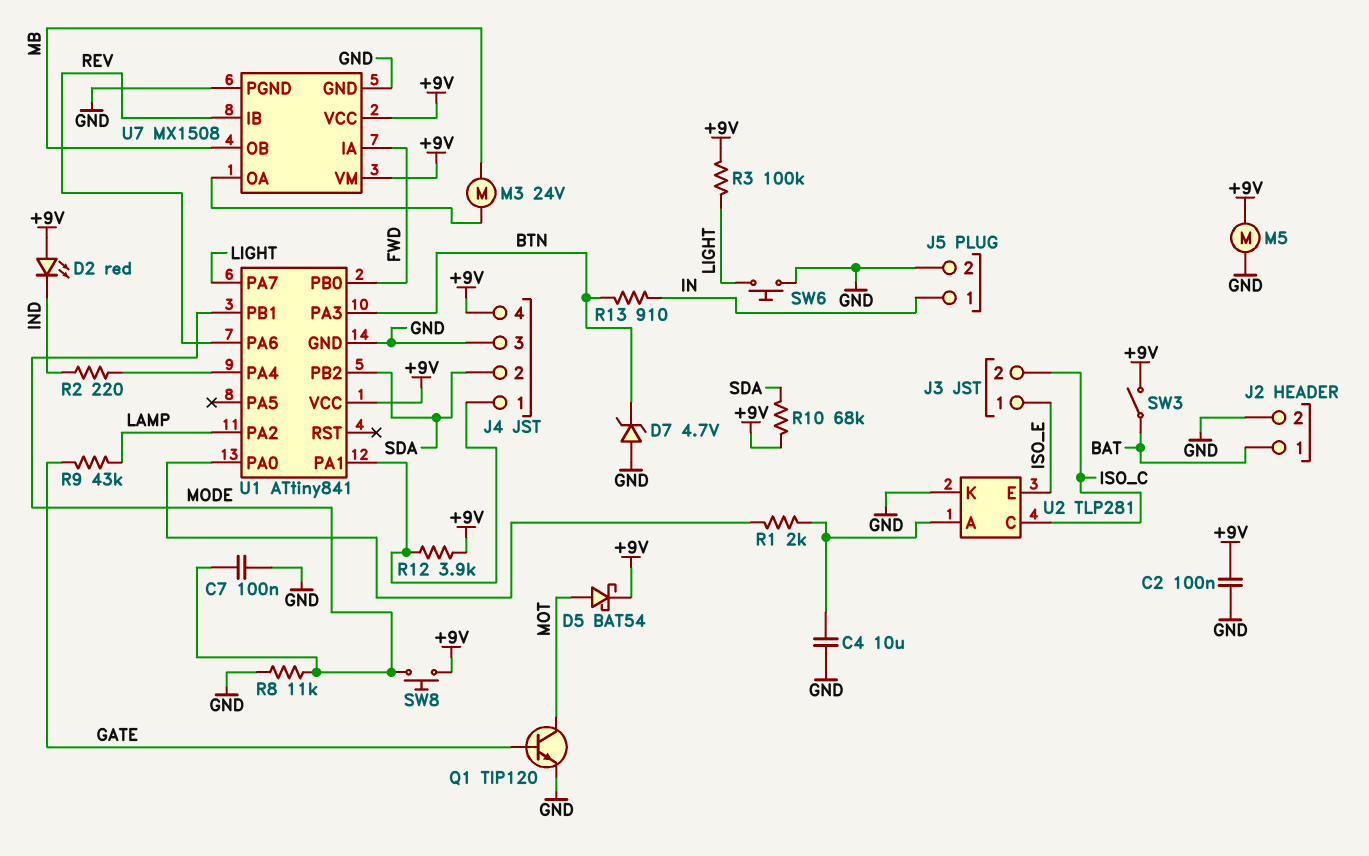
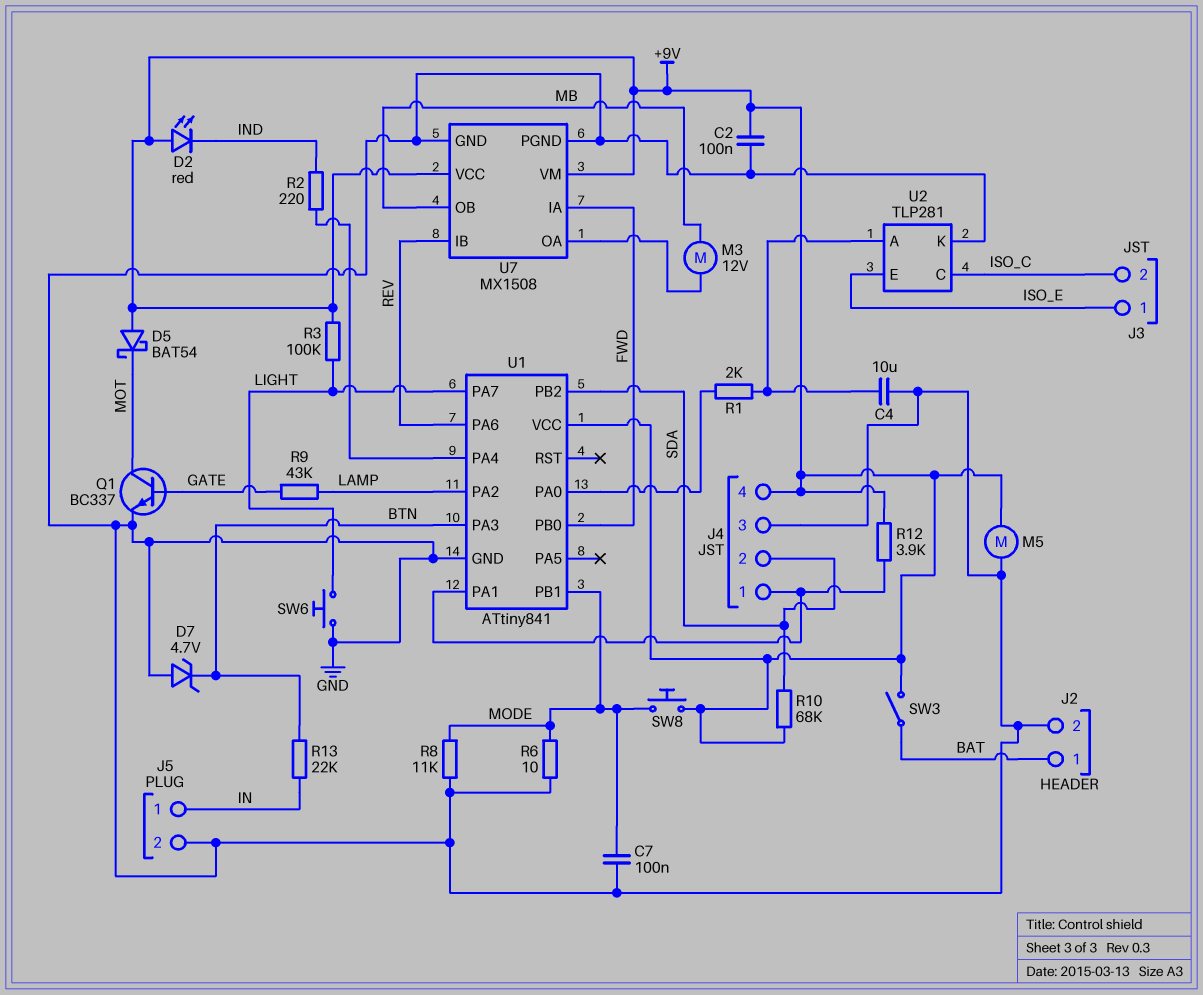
D5: schottky BAT54 (A MOT, K +9V) -> schottky BAT54 (A +9V, K MOT)
M3: motor 24V (MB, U7/OA) -> motor 12V (MB, U7/OA)
Q1: NPN TIP120 (B GATE, C MOT, E GND) -> NPN BC337 (B GATE, C MOT, E GND)
R6: none -> 10 (GND, MODE)
R13: 910 (BTN, IN) -> 22k (BTN, IN)

